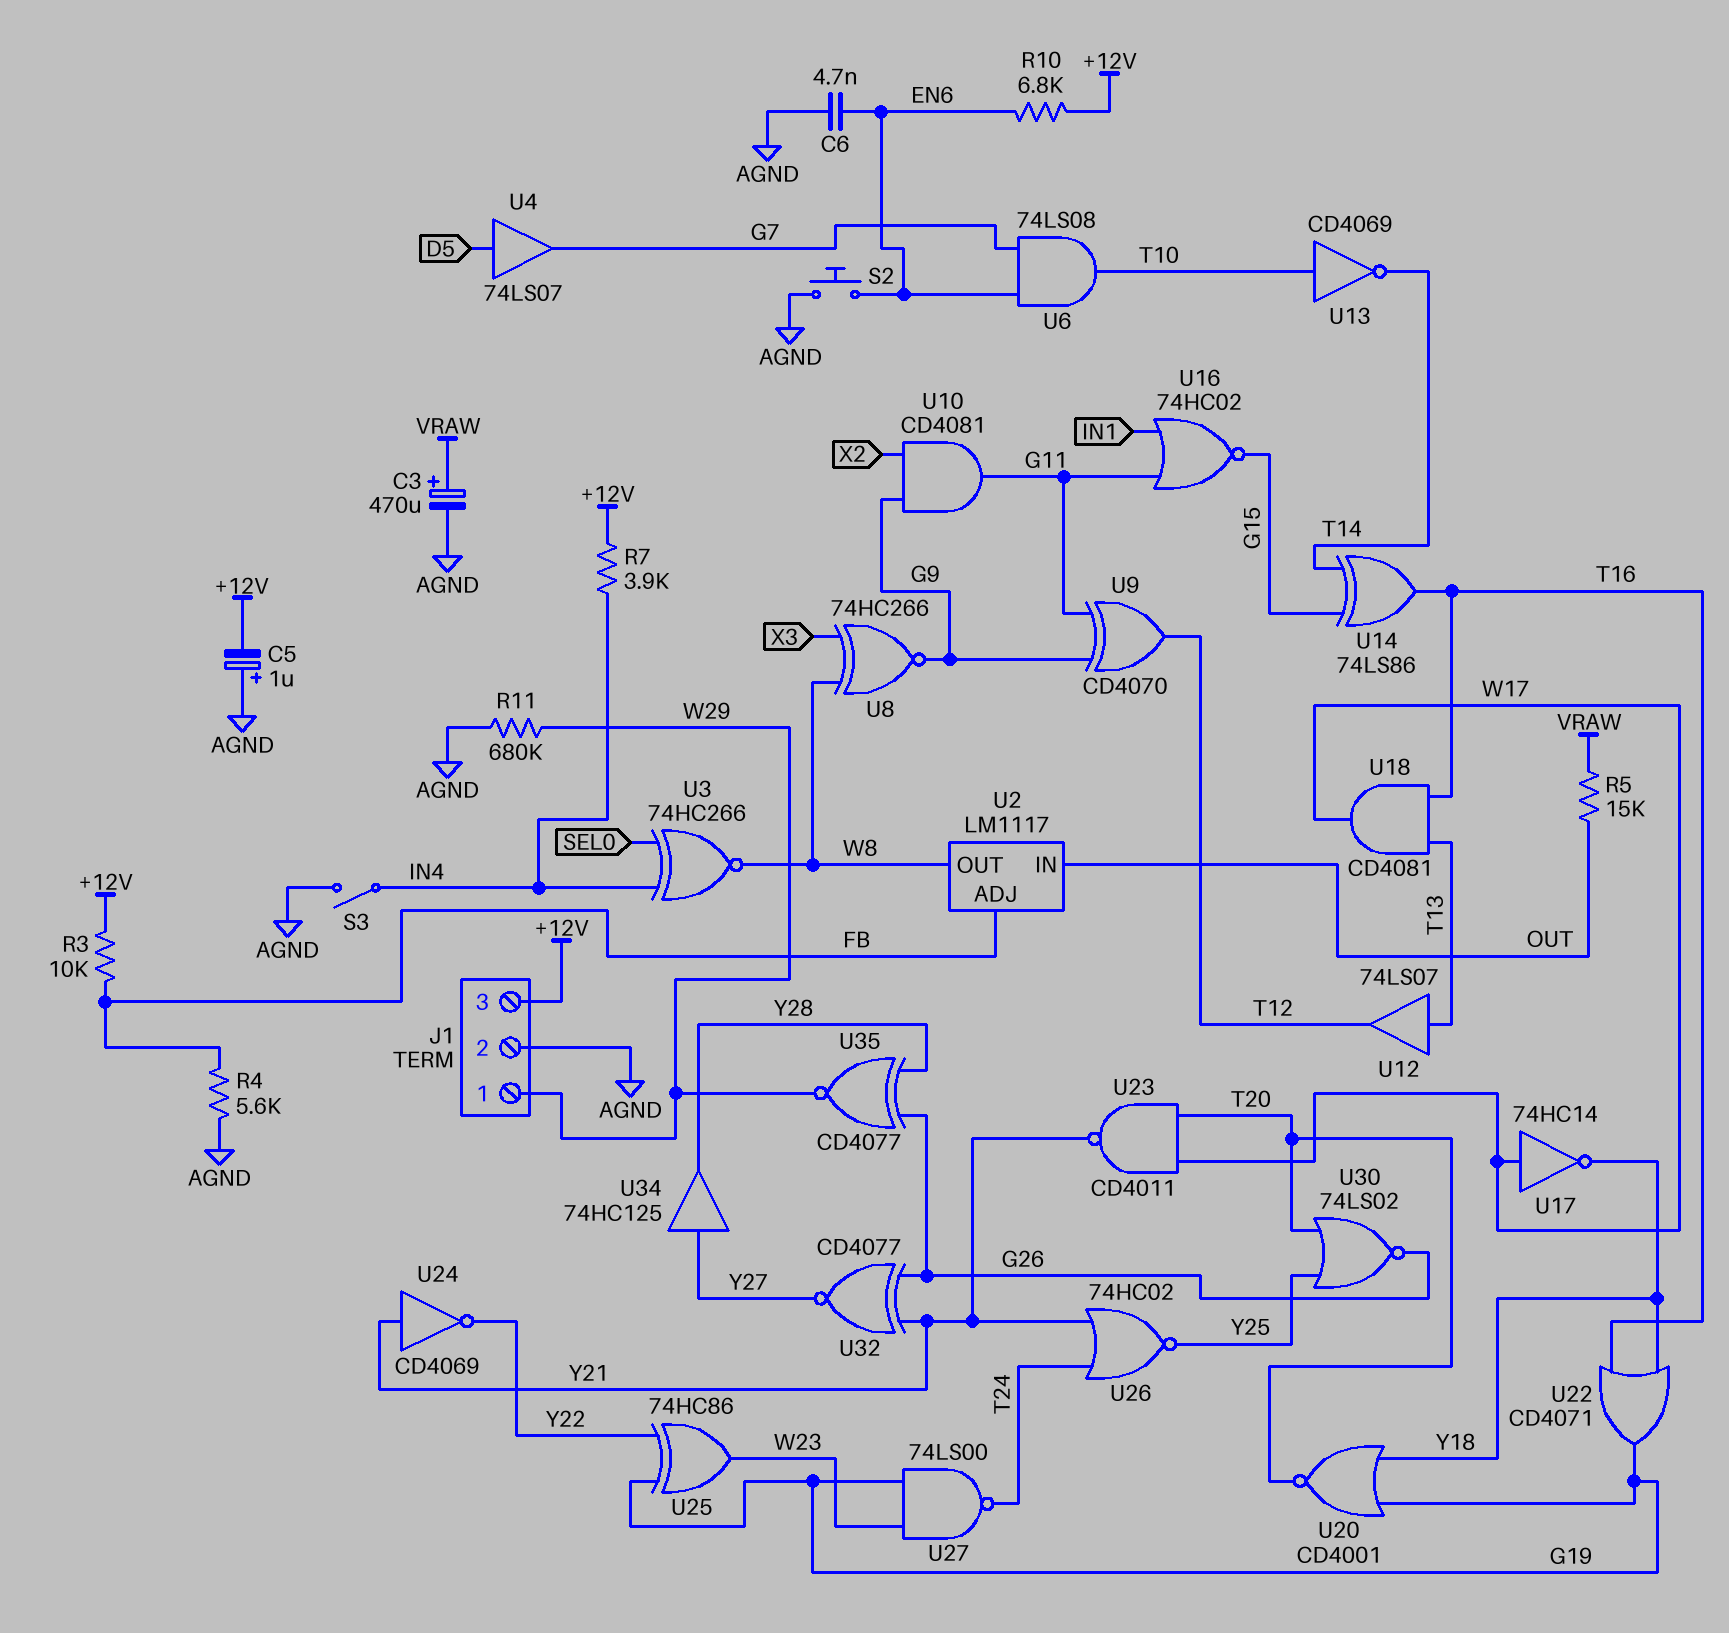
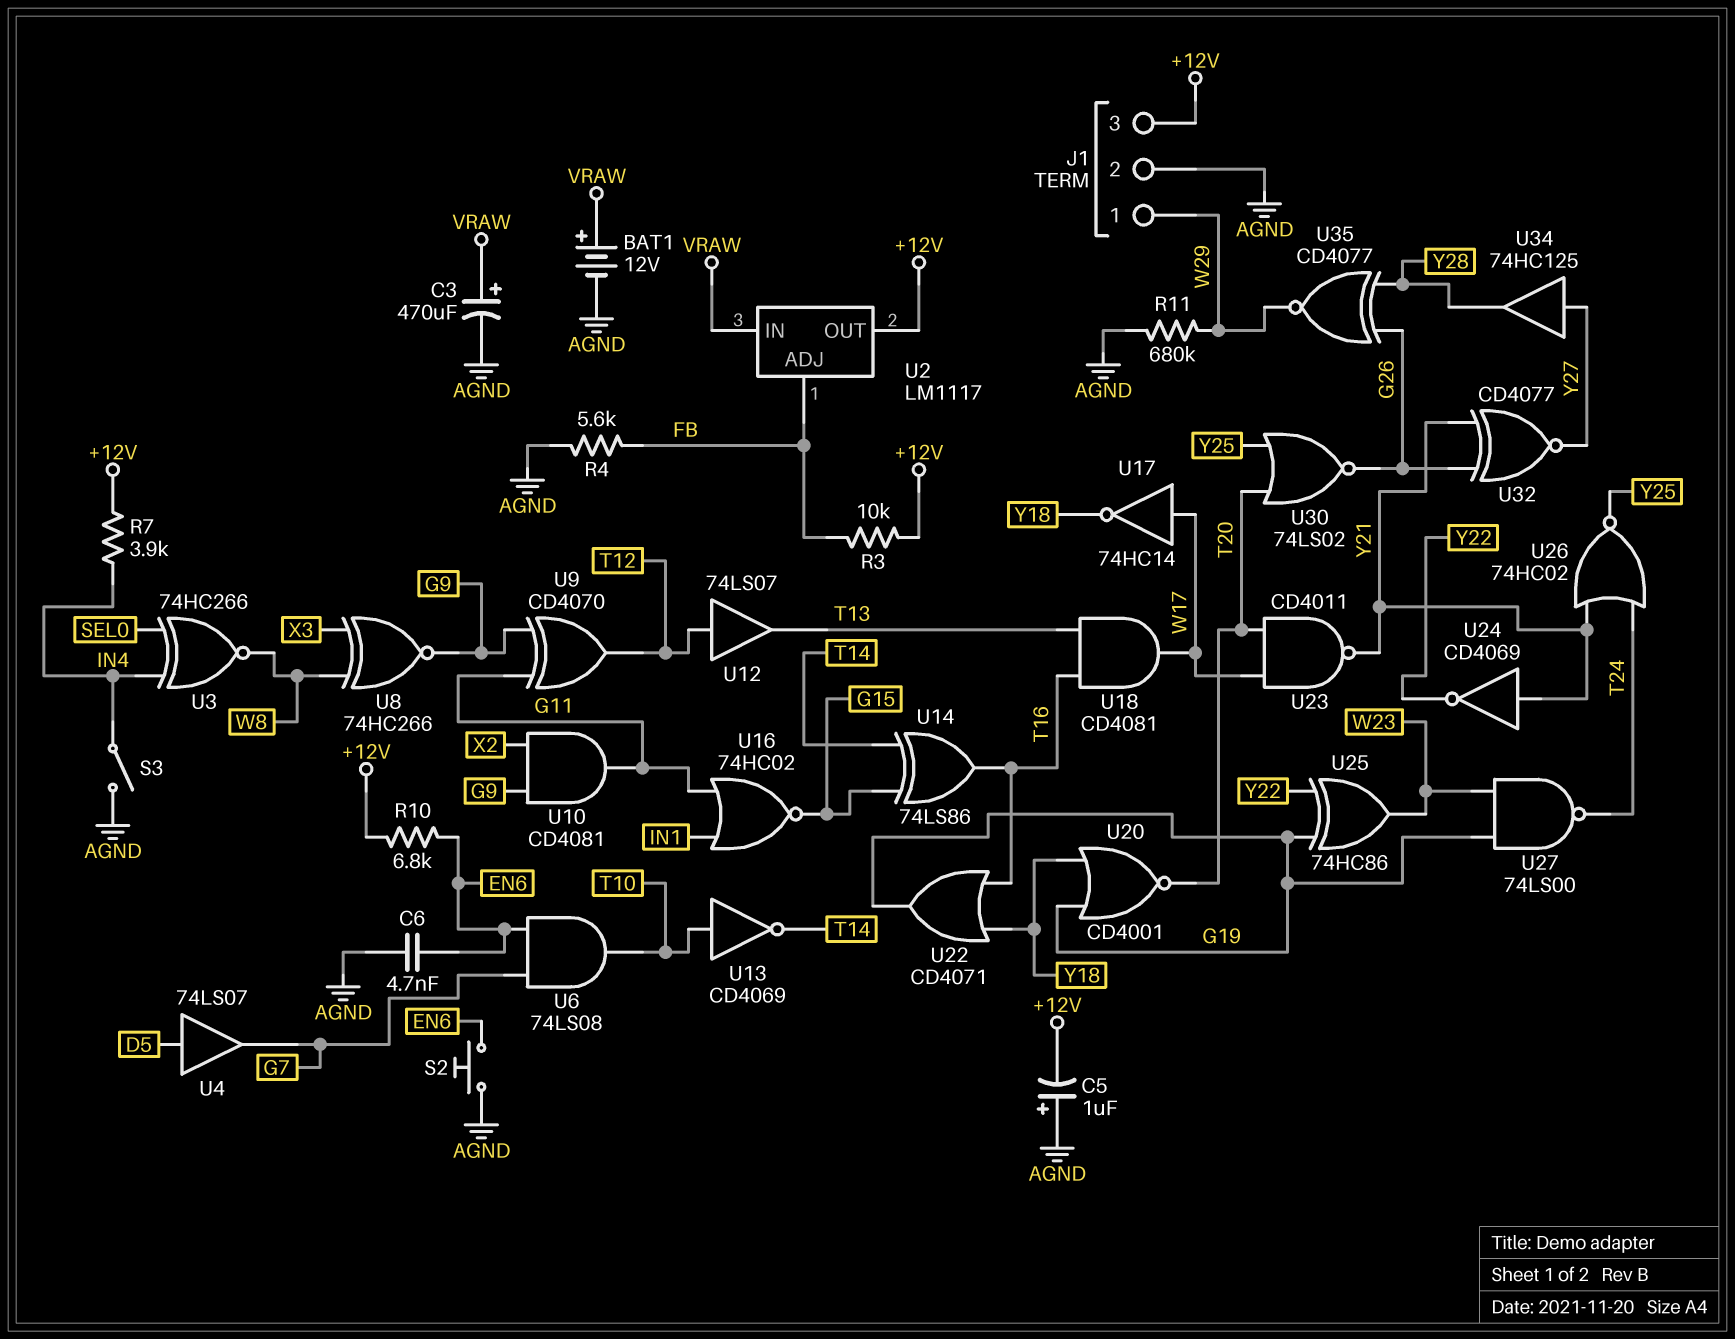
BAT1: none -> 12V (plus VRAW, minus AGND)
R5: 15k (OUT, VRAW) -> none
U2 pin IN: OUT -> VRAW
U2 pin OUT: W8 -> +12V
U12: buffer 74LS07 (in T13, out T12) -> buffer 74LS07 (in T12, out T13)

